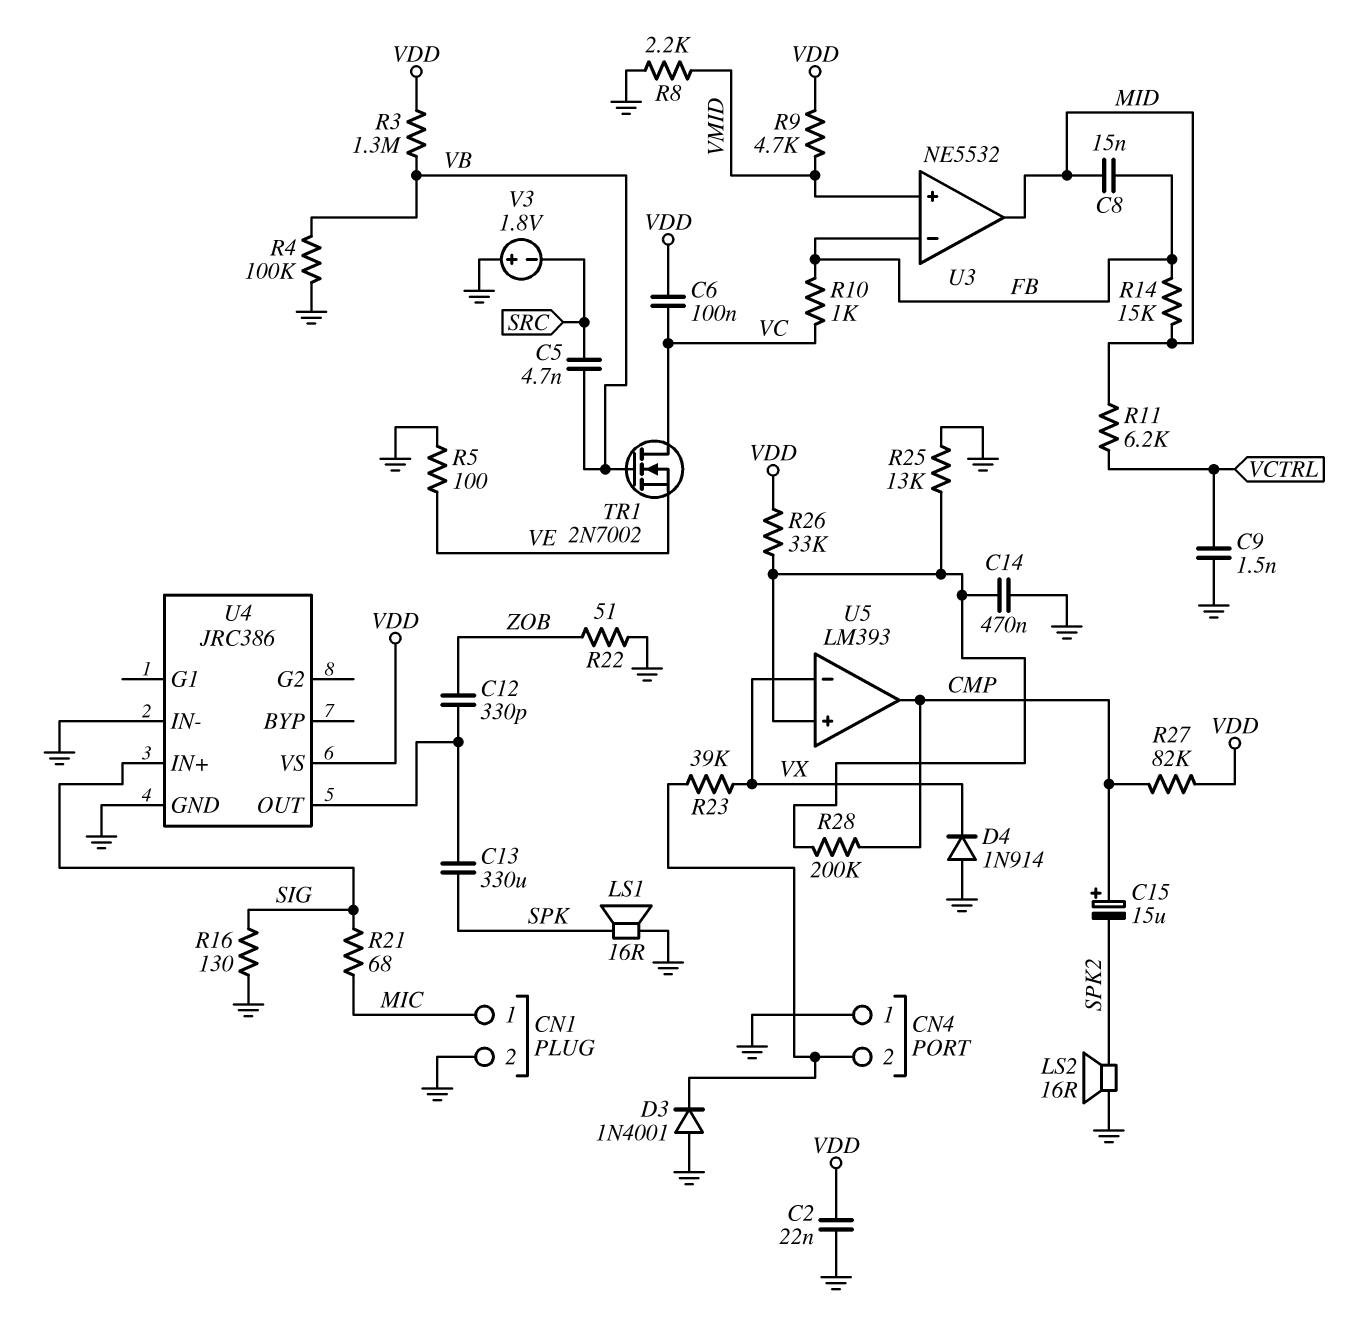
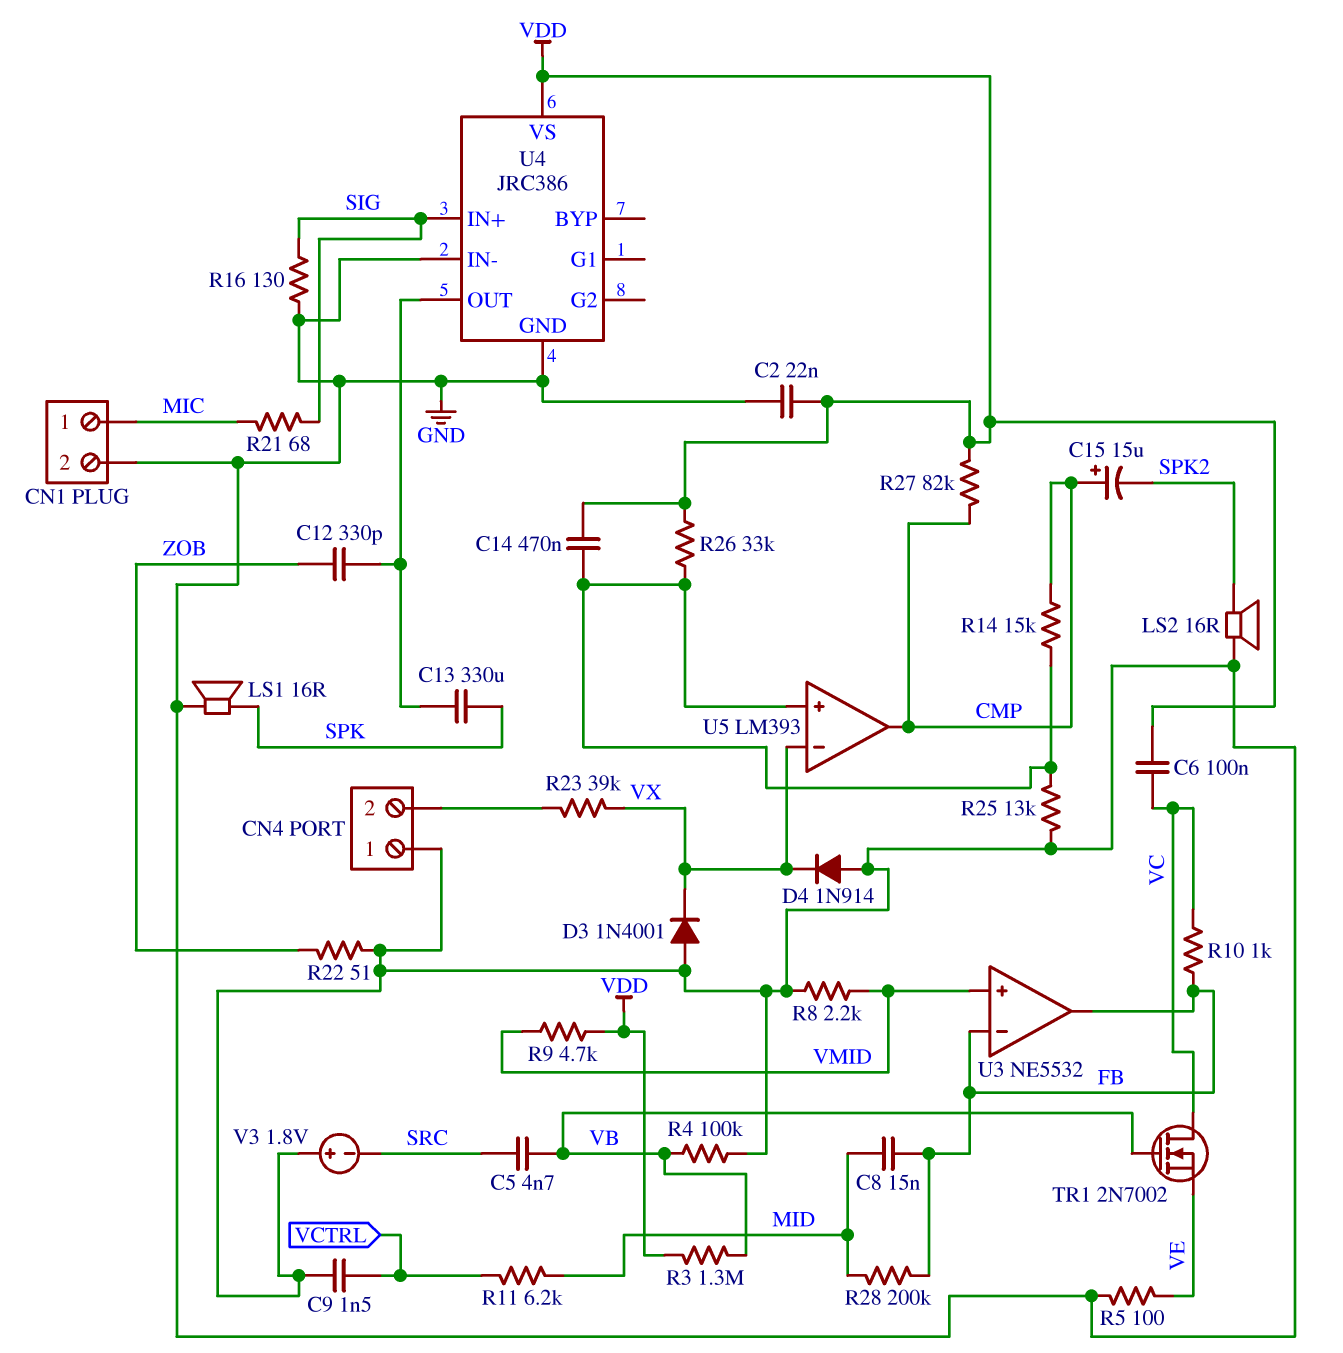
C14: 470nF (GND, U5/in+) -> 470nF (U5/in+, VDD)
D3: diode 1N4001 (A GND, K CN4/2) -> diode 1N4001 (A GND, K VX)
R14: 15k (FB, MID) -> 15k (CMP, U5/in+)
R28: 200k (CMP, U5/in+) -> 200k (FB, MID)
U3 pin out: MID -> FB

